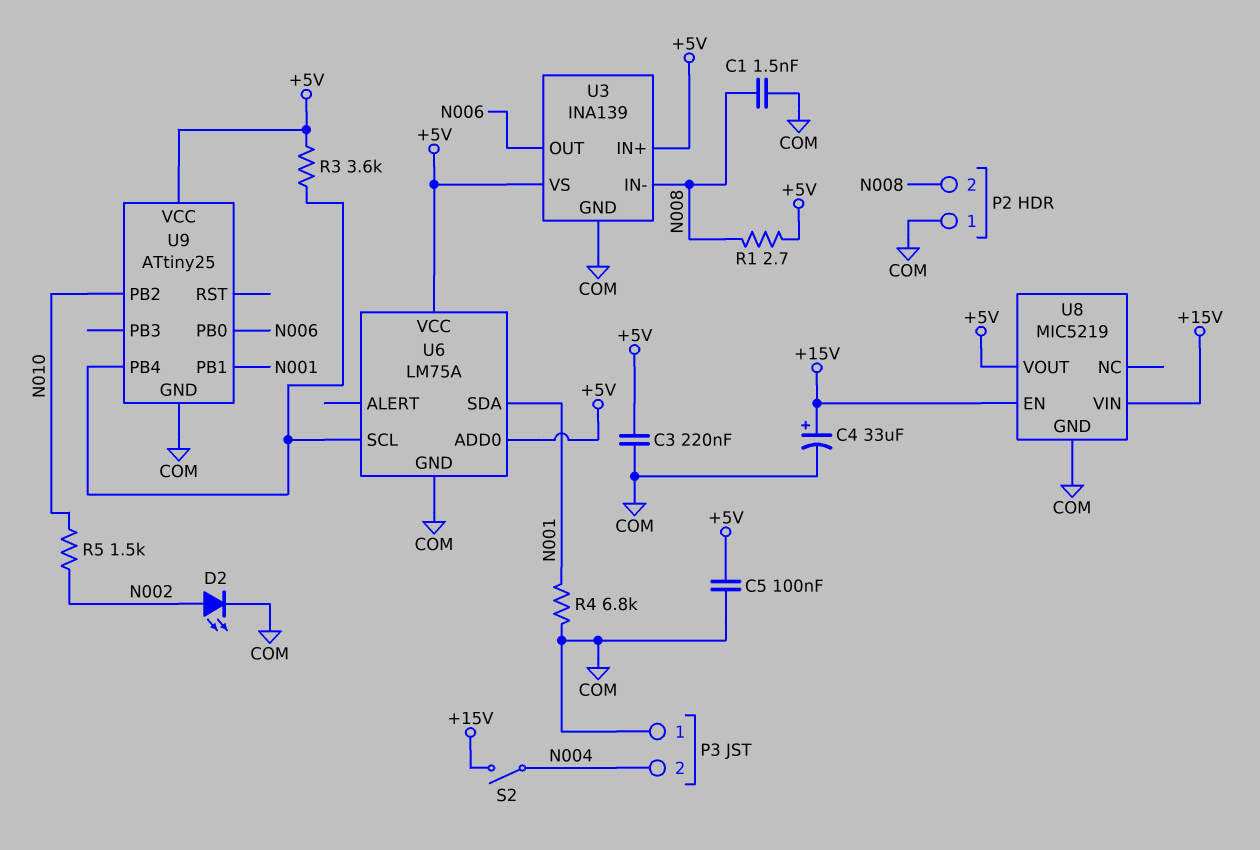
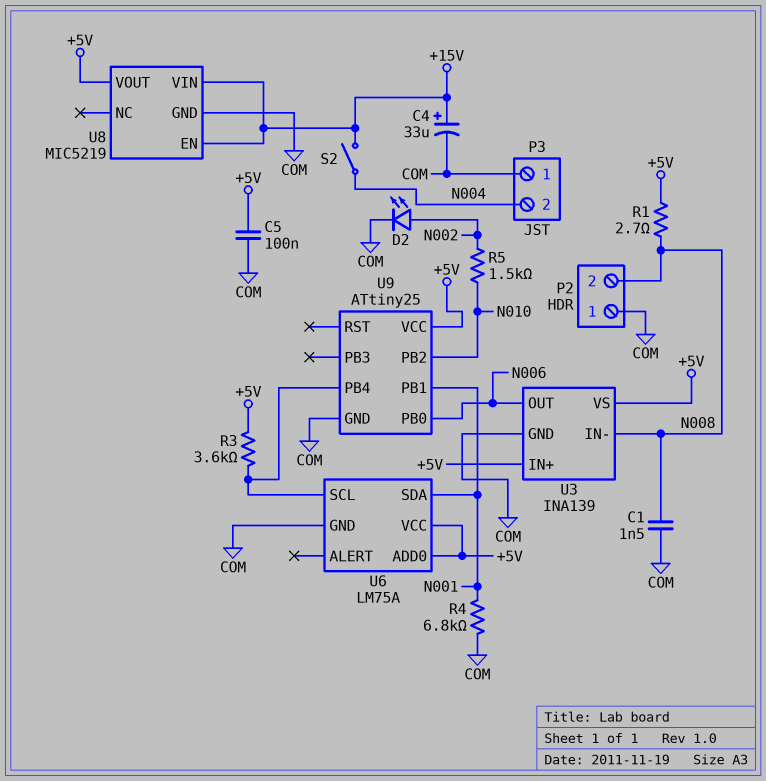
C3: 220nF (+5V, COM) -> none

